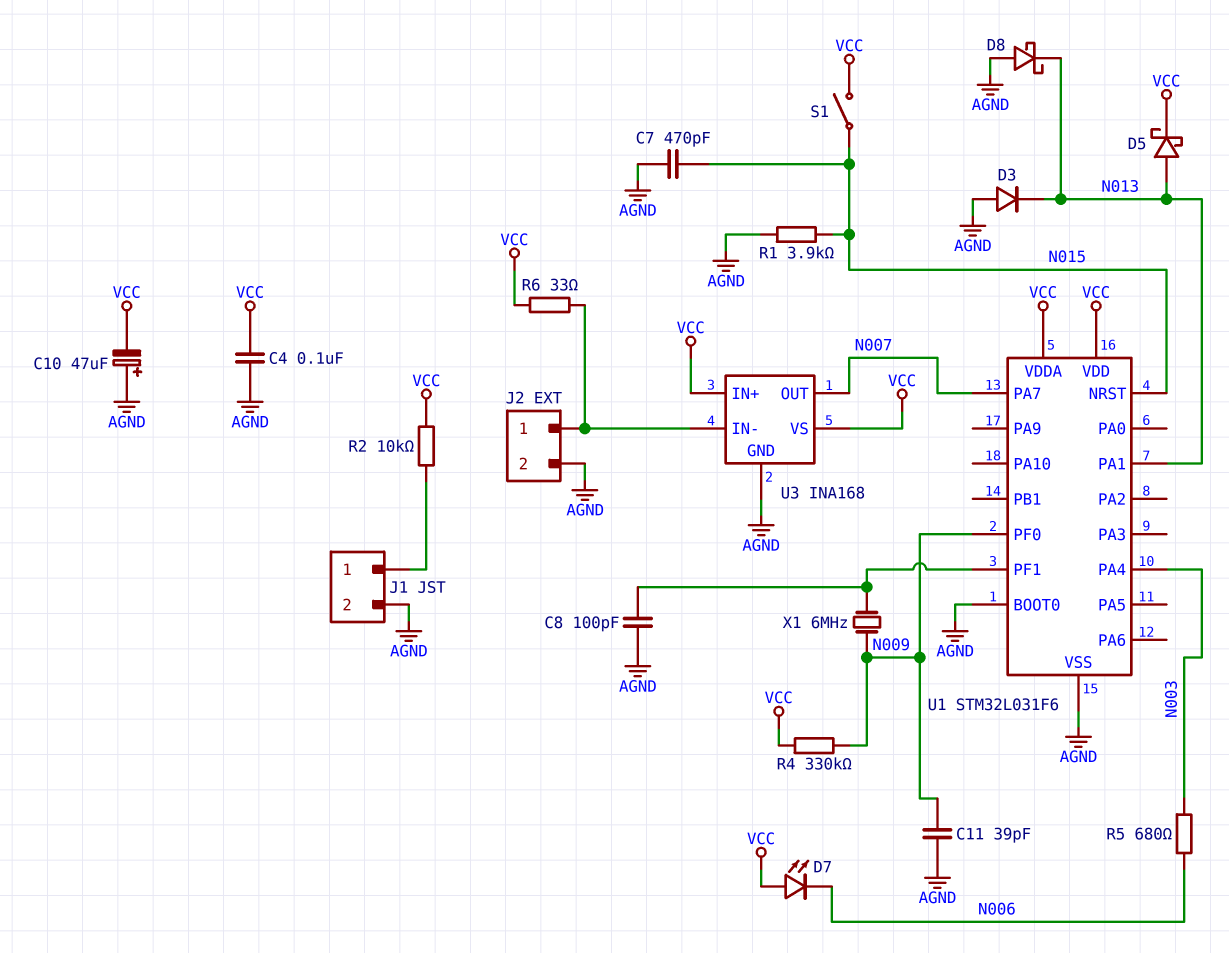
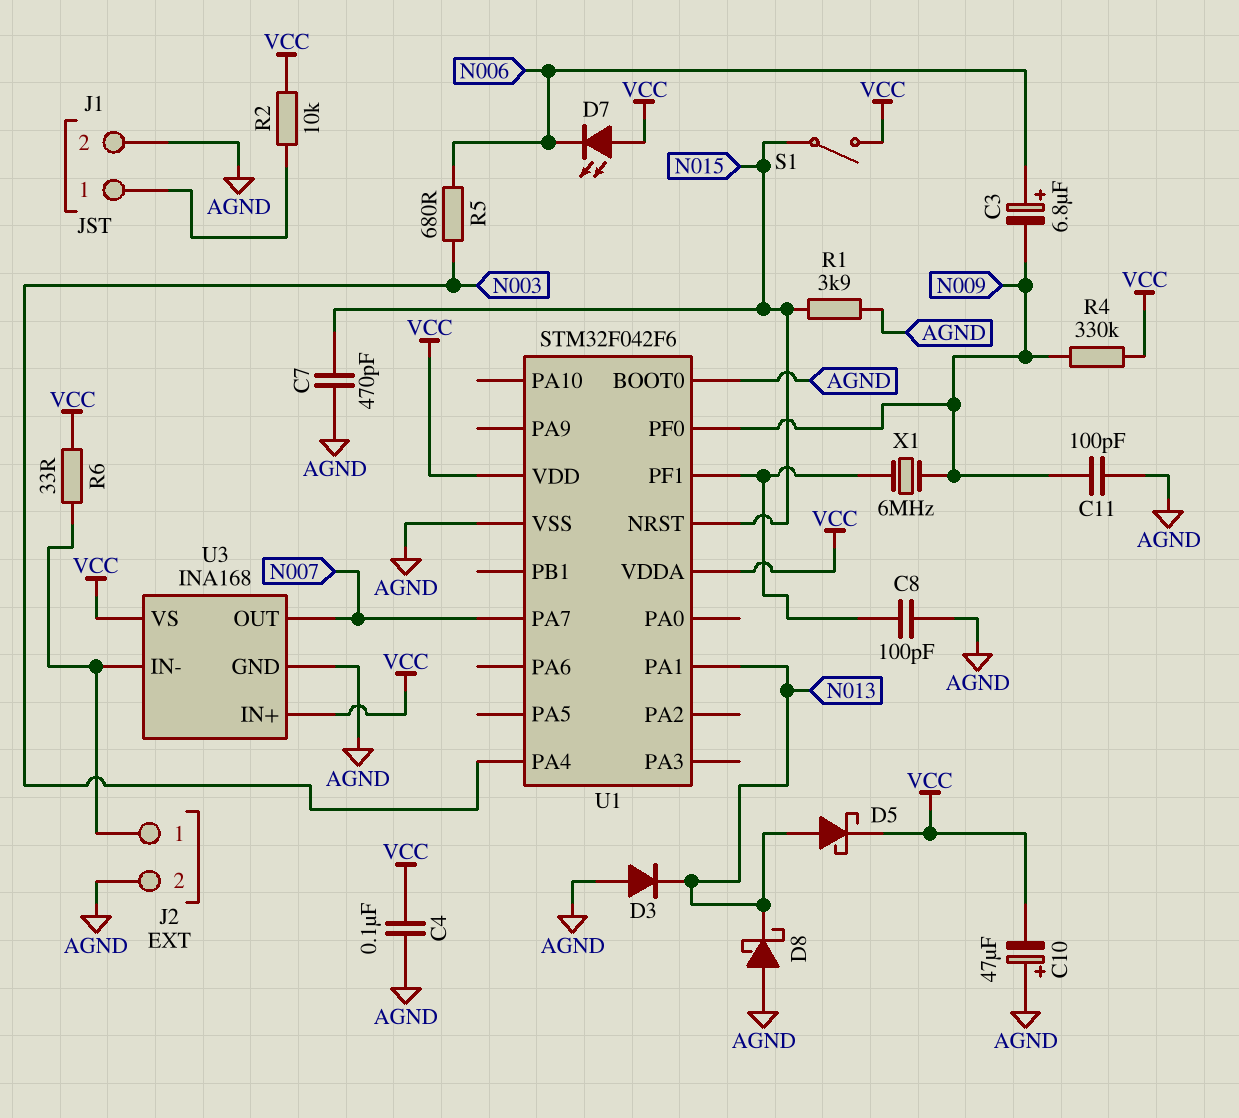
C3: none -> 6.8uF (plus N006, minus N009)
C11: 39pF (AGND, N009) -> 100pF (AGND, N009)
U1: STM32L031F6 -> STM32F042F6

